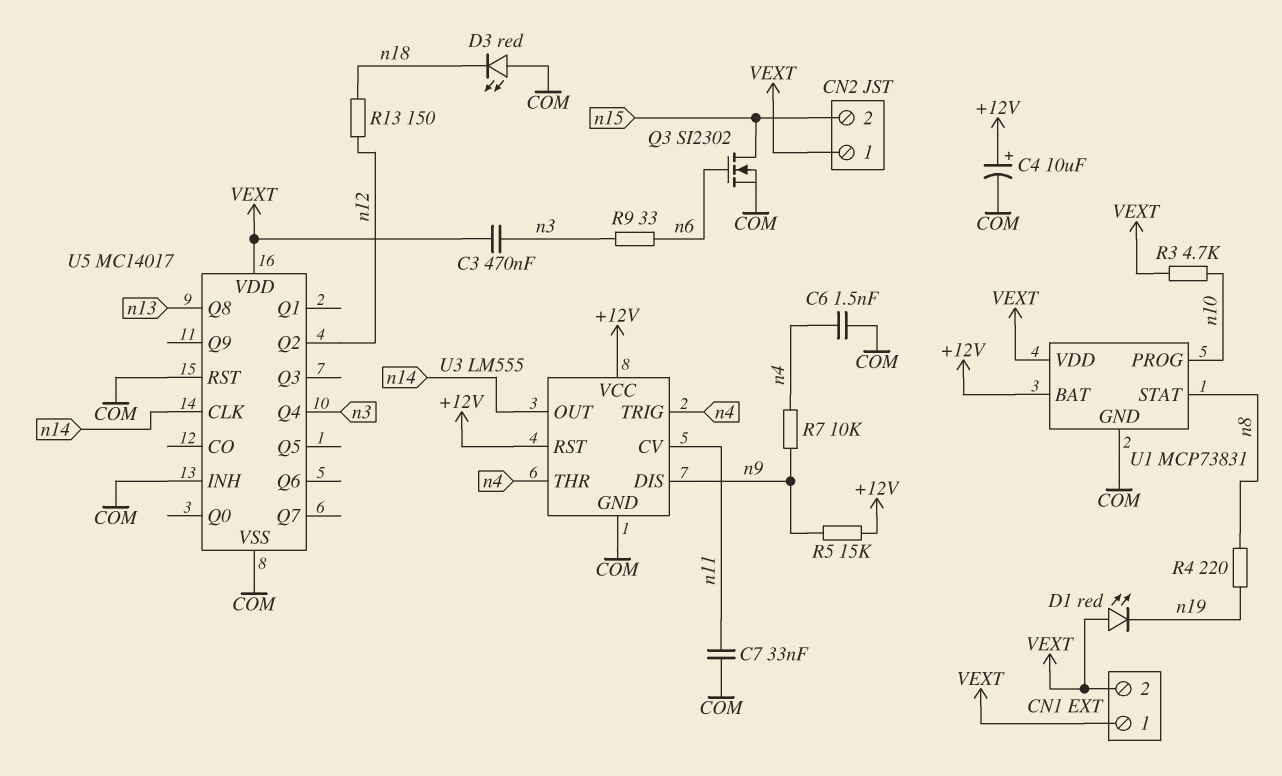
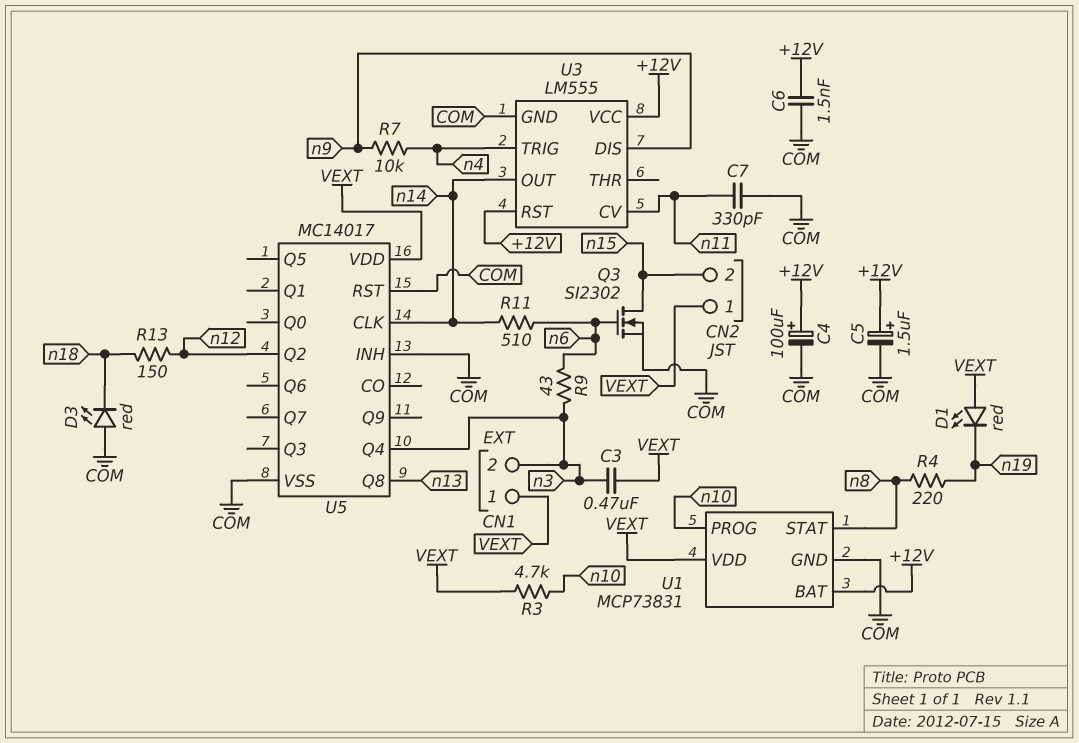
C4: 10uF (plus +12V, minus COM) -> 100uF (plus +12V, minus COM)
C5: none -> 1.5uF (plus +12V, minus COM)
C6: 1.5nF (COM, n4) -> 1.5nF (+12V, COM)
C7: 33nF (COM, n11) -> 330pF (COM, n11)
CN1 pin 2: VEXT -> n3
R5: 15k (+12V, n9) -> none
R9: 33 (n3, n6) -> 43 (n3, n6)
R11: none -> 510 (n6, n14)
U3 pin THR: n4 -> none

